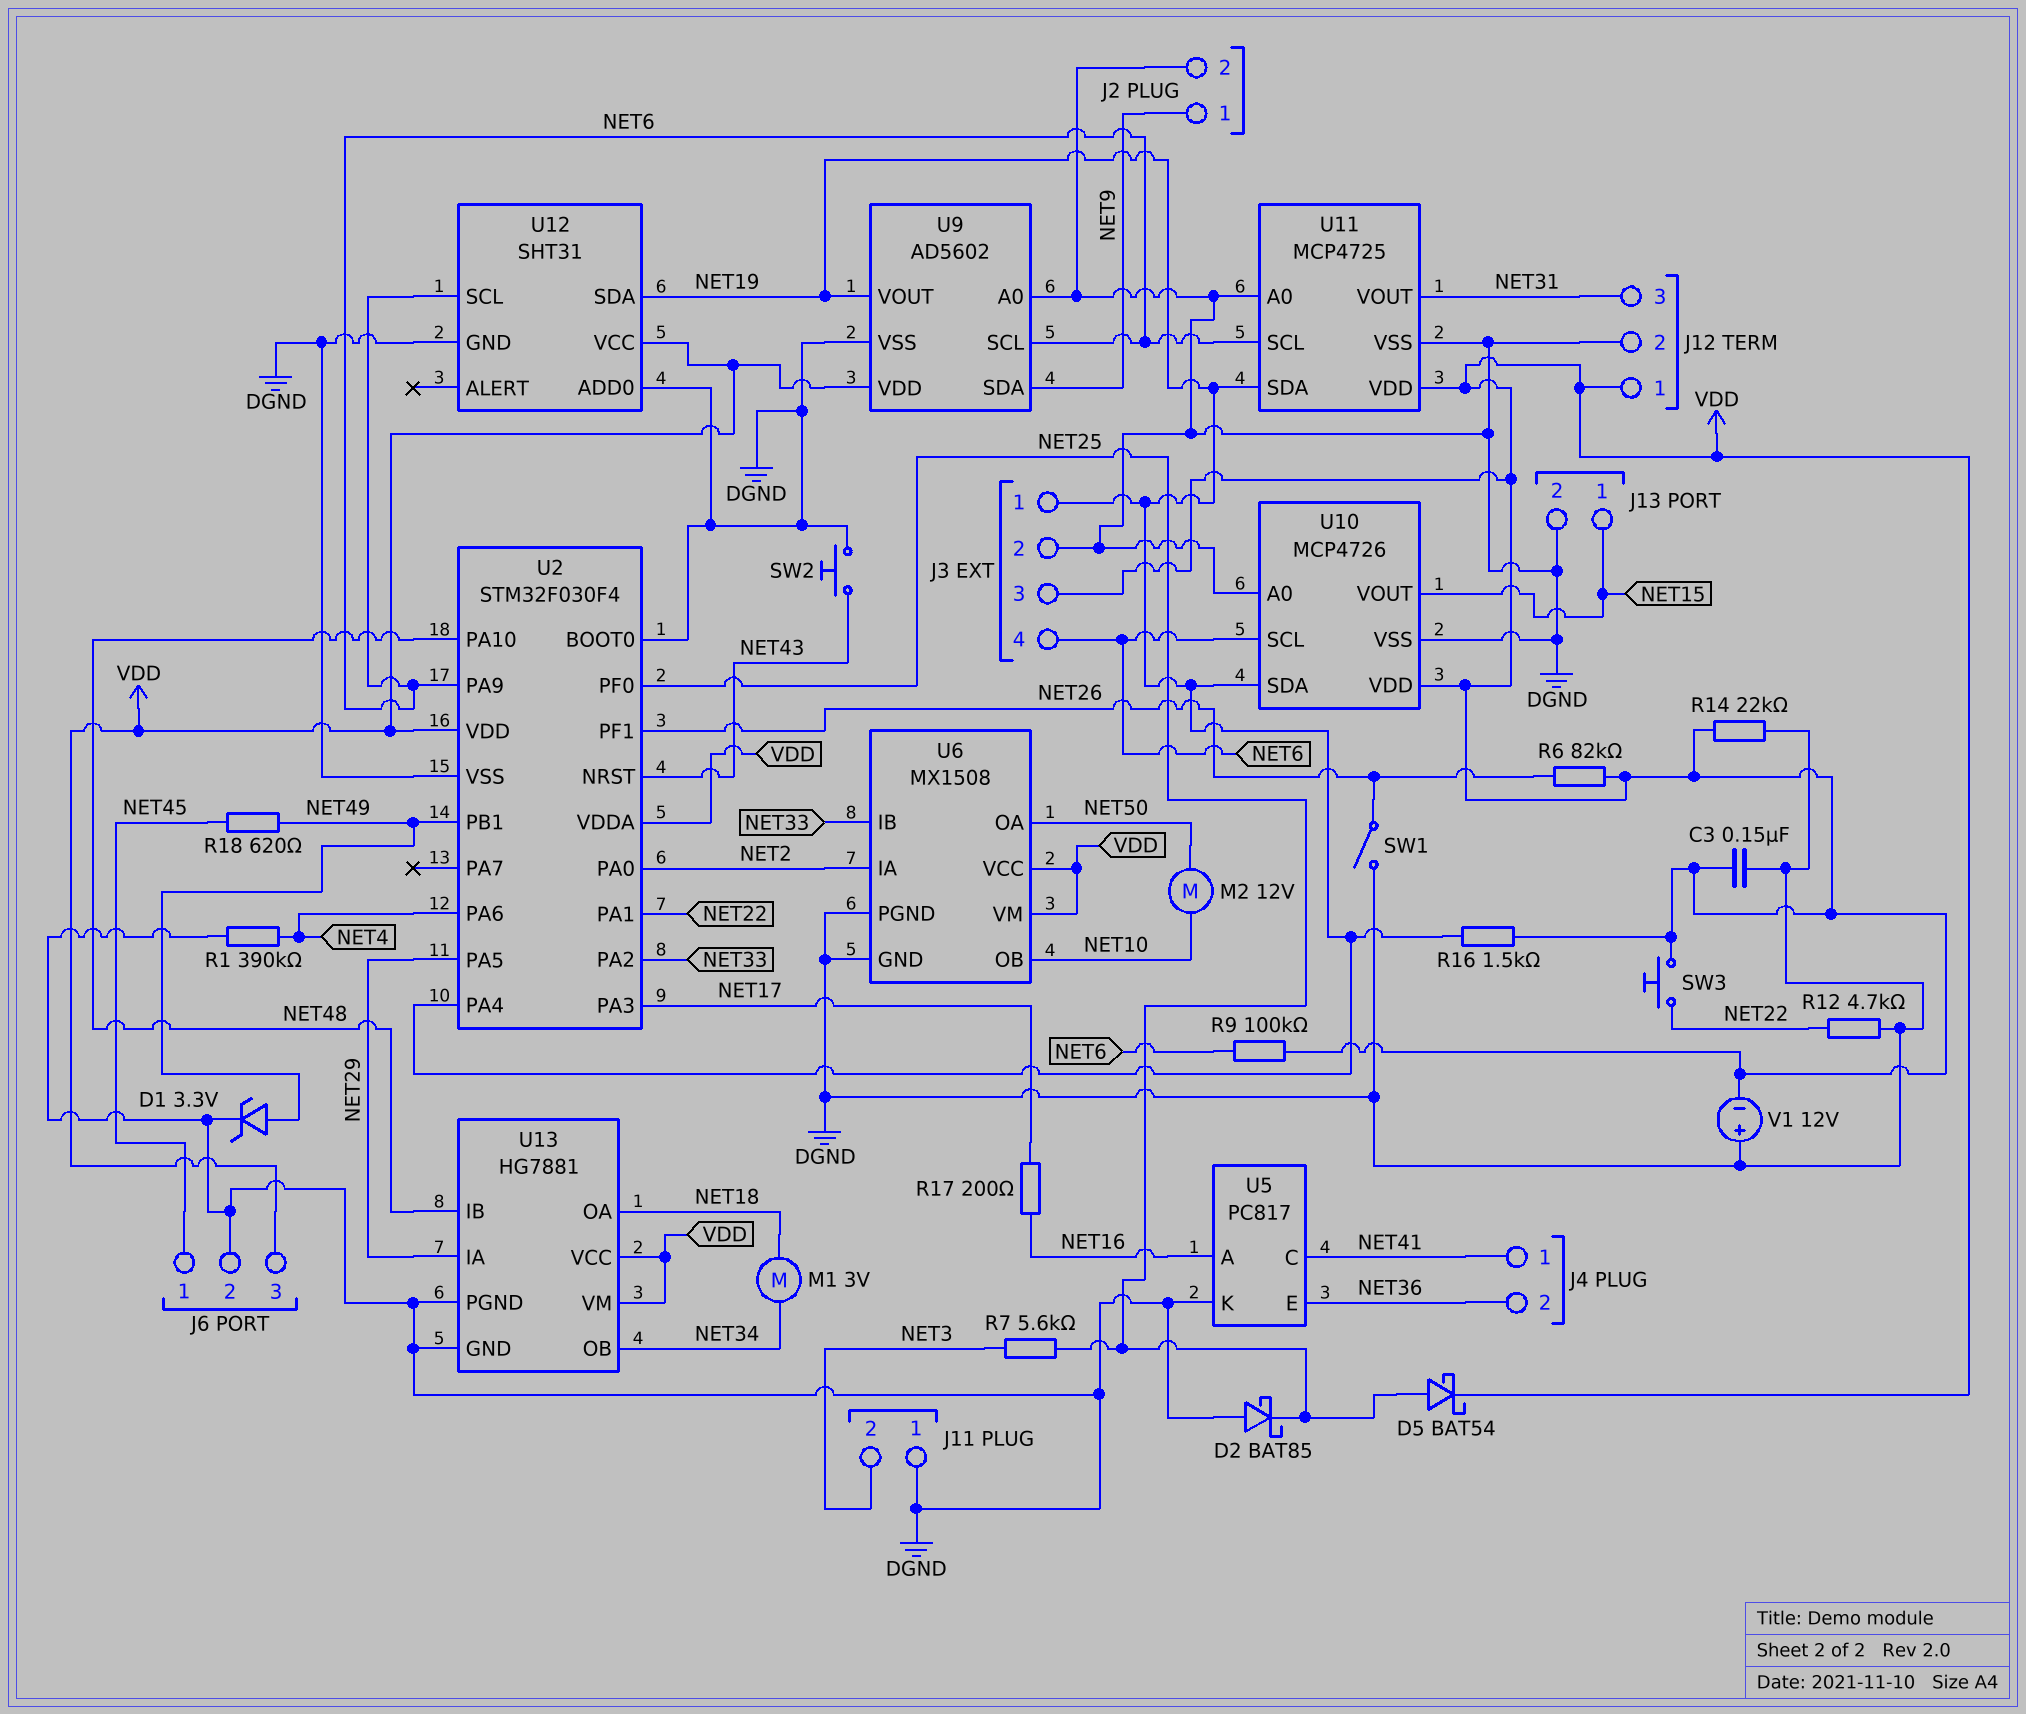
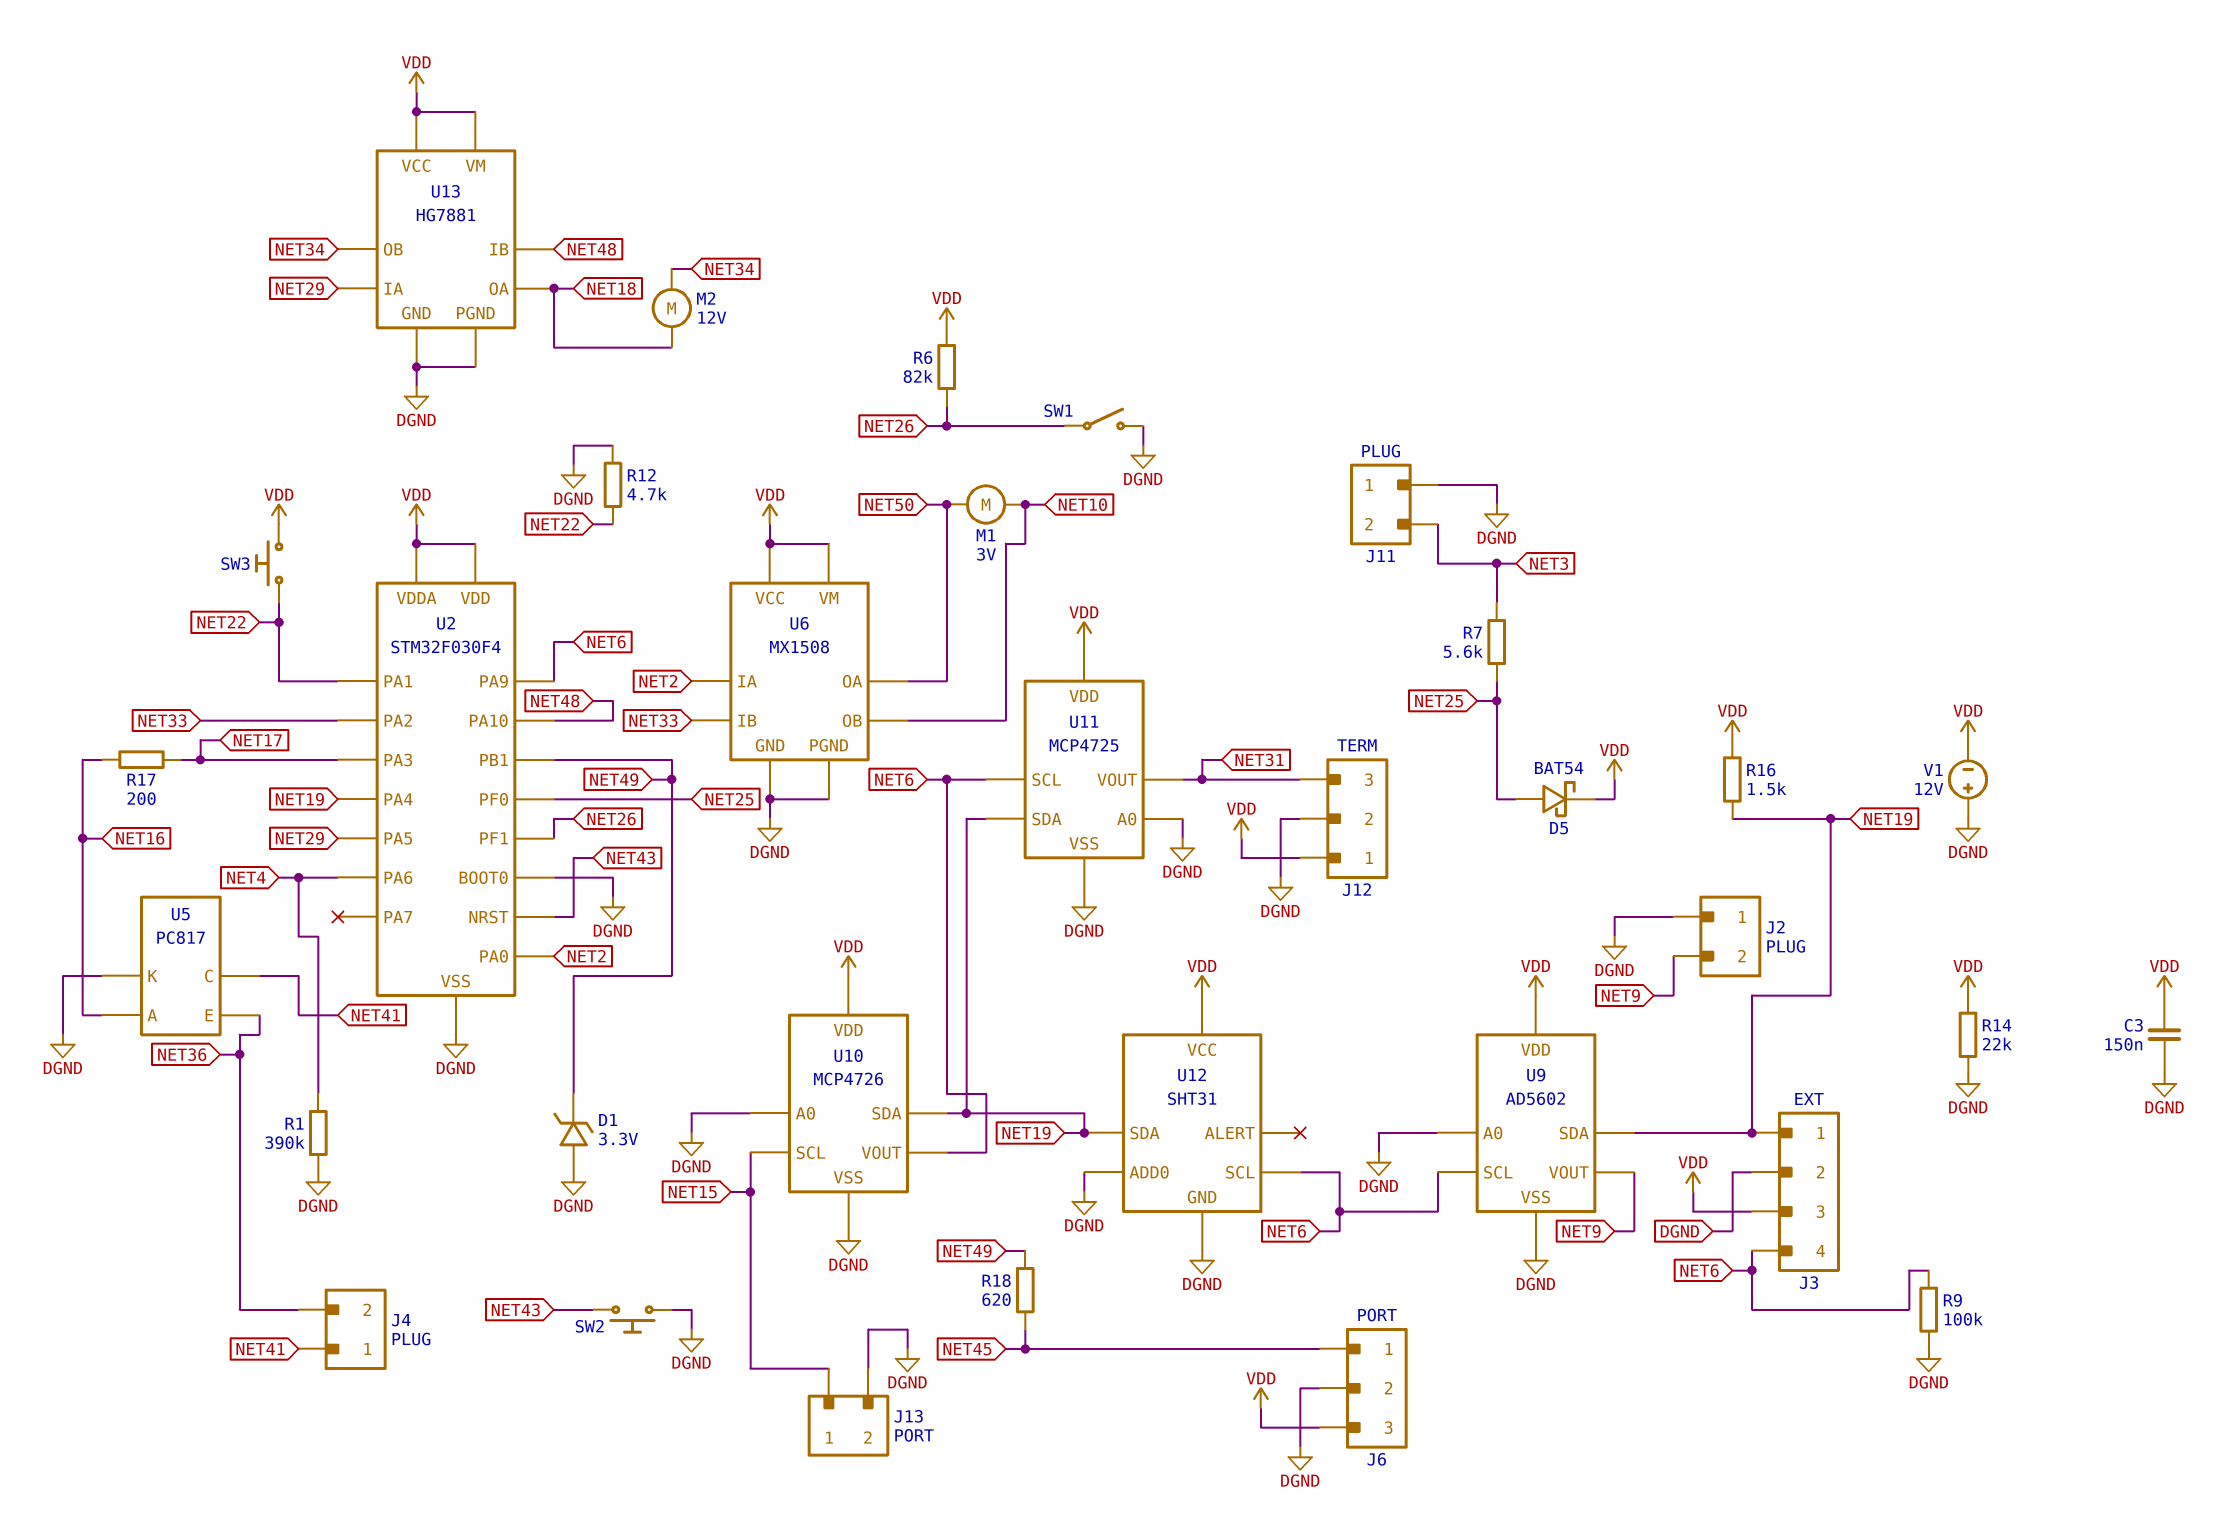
D1: zener 3.3V (A NET49, K DGND) -> zener 3.3V (A DGND, K NET49)
D2: schottky BAT85 (A DGND, K NET25) -> none
J2 pin 1: NET9 -> DGND
J2 pin 2: DGND -> NET9
M1: motor 3V (NET18, NET34) -> motor 3V (NET10, NET50)
M2: motor 12V (NET10, NET50) -> motor 12V (NET18, NET34)
R9: 100k (NET6, VDD) -> 100k (DGND, NET6)
U9 pin SDA: NET9 -> NET19
U9 pin VOUT: NET19 -> NET9
U10 pin SCL: NET6 -> NET15
U10 pin VOUT: NET15 -> NET6

